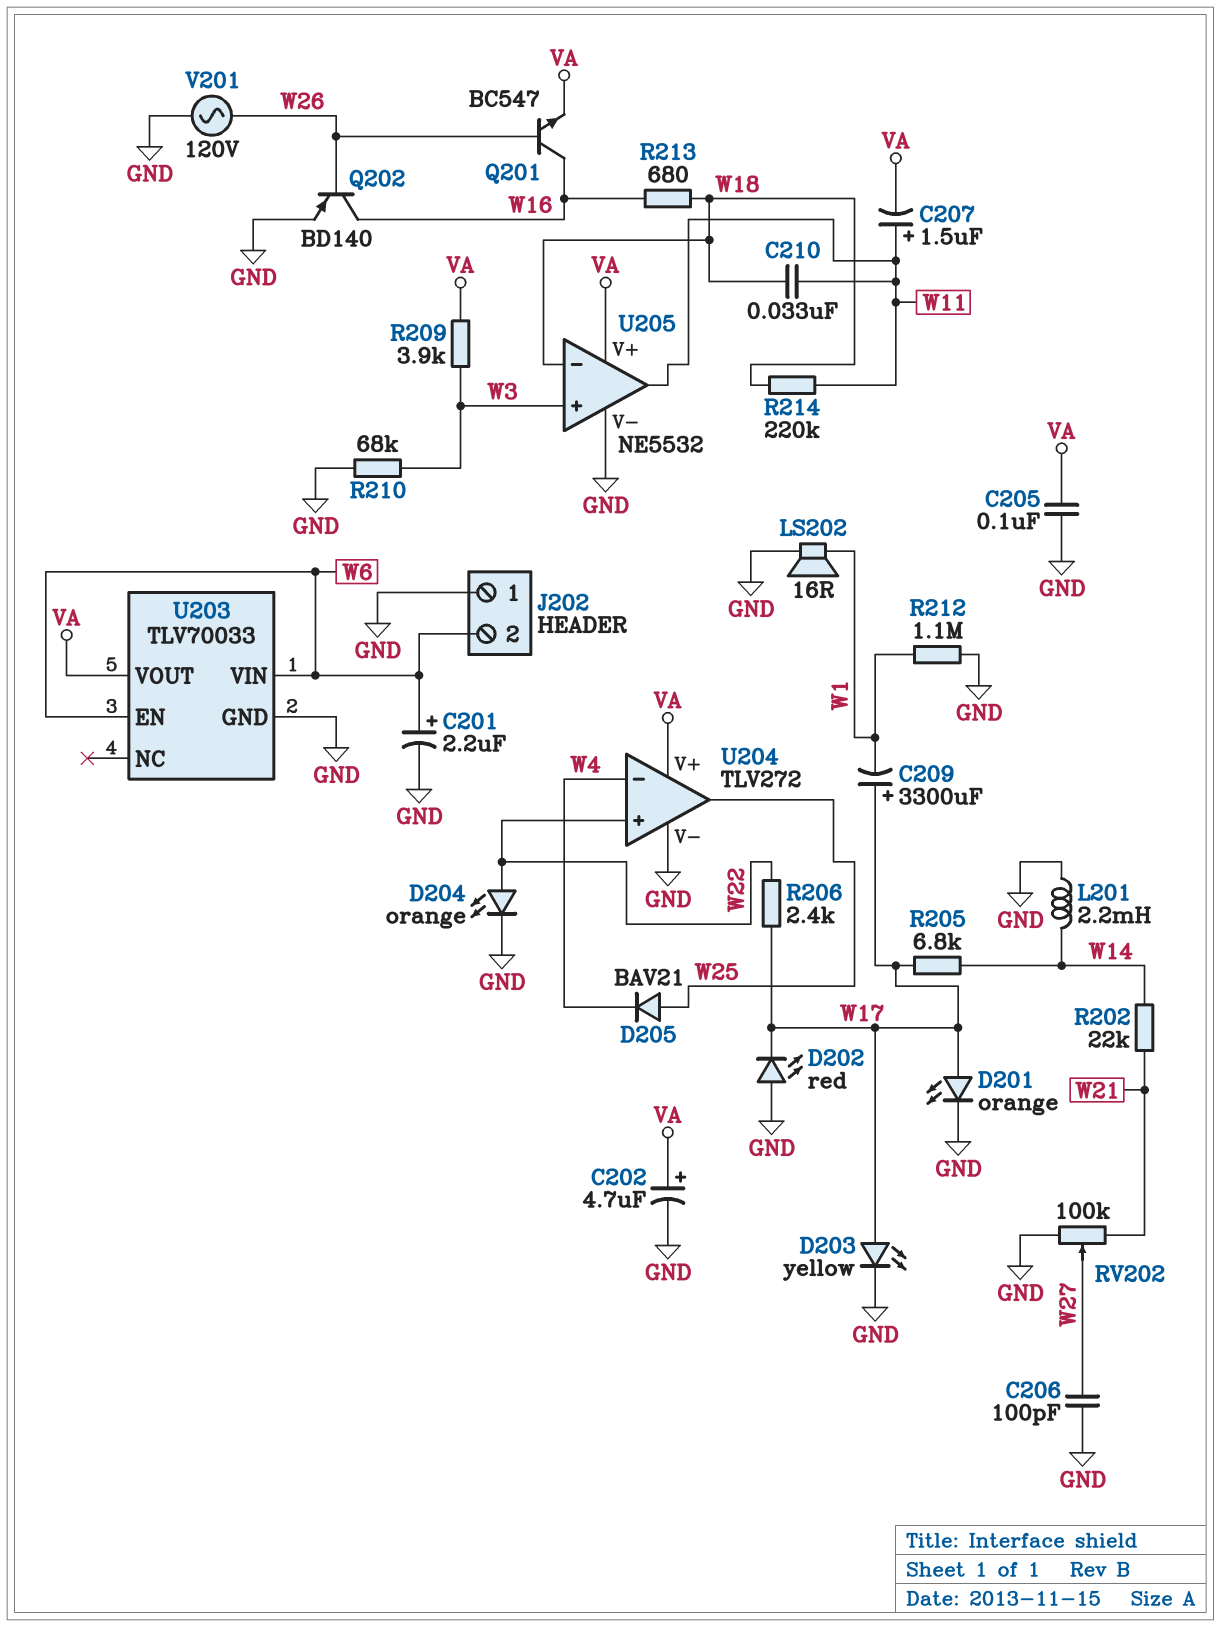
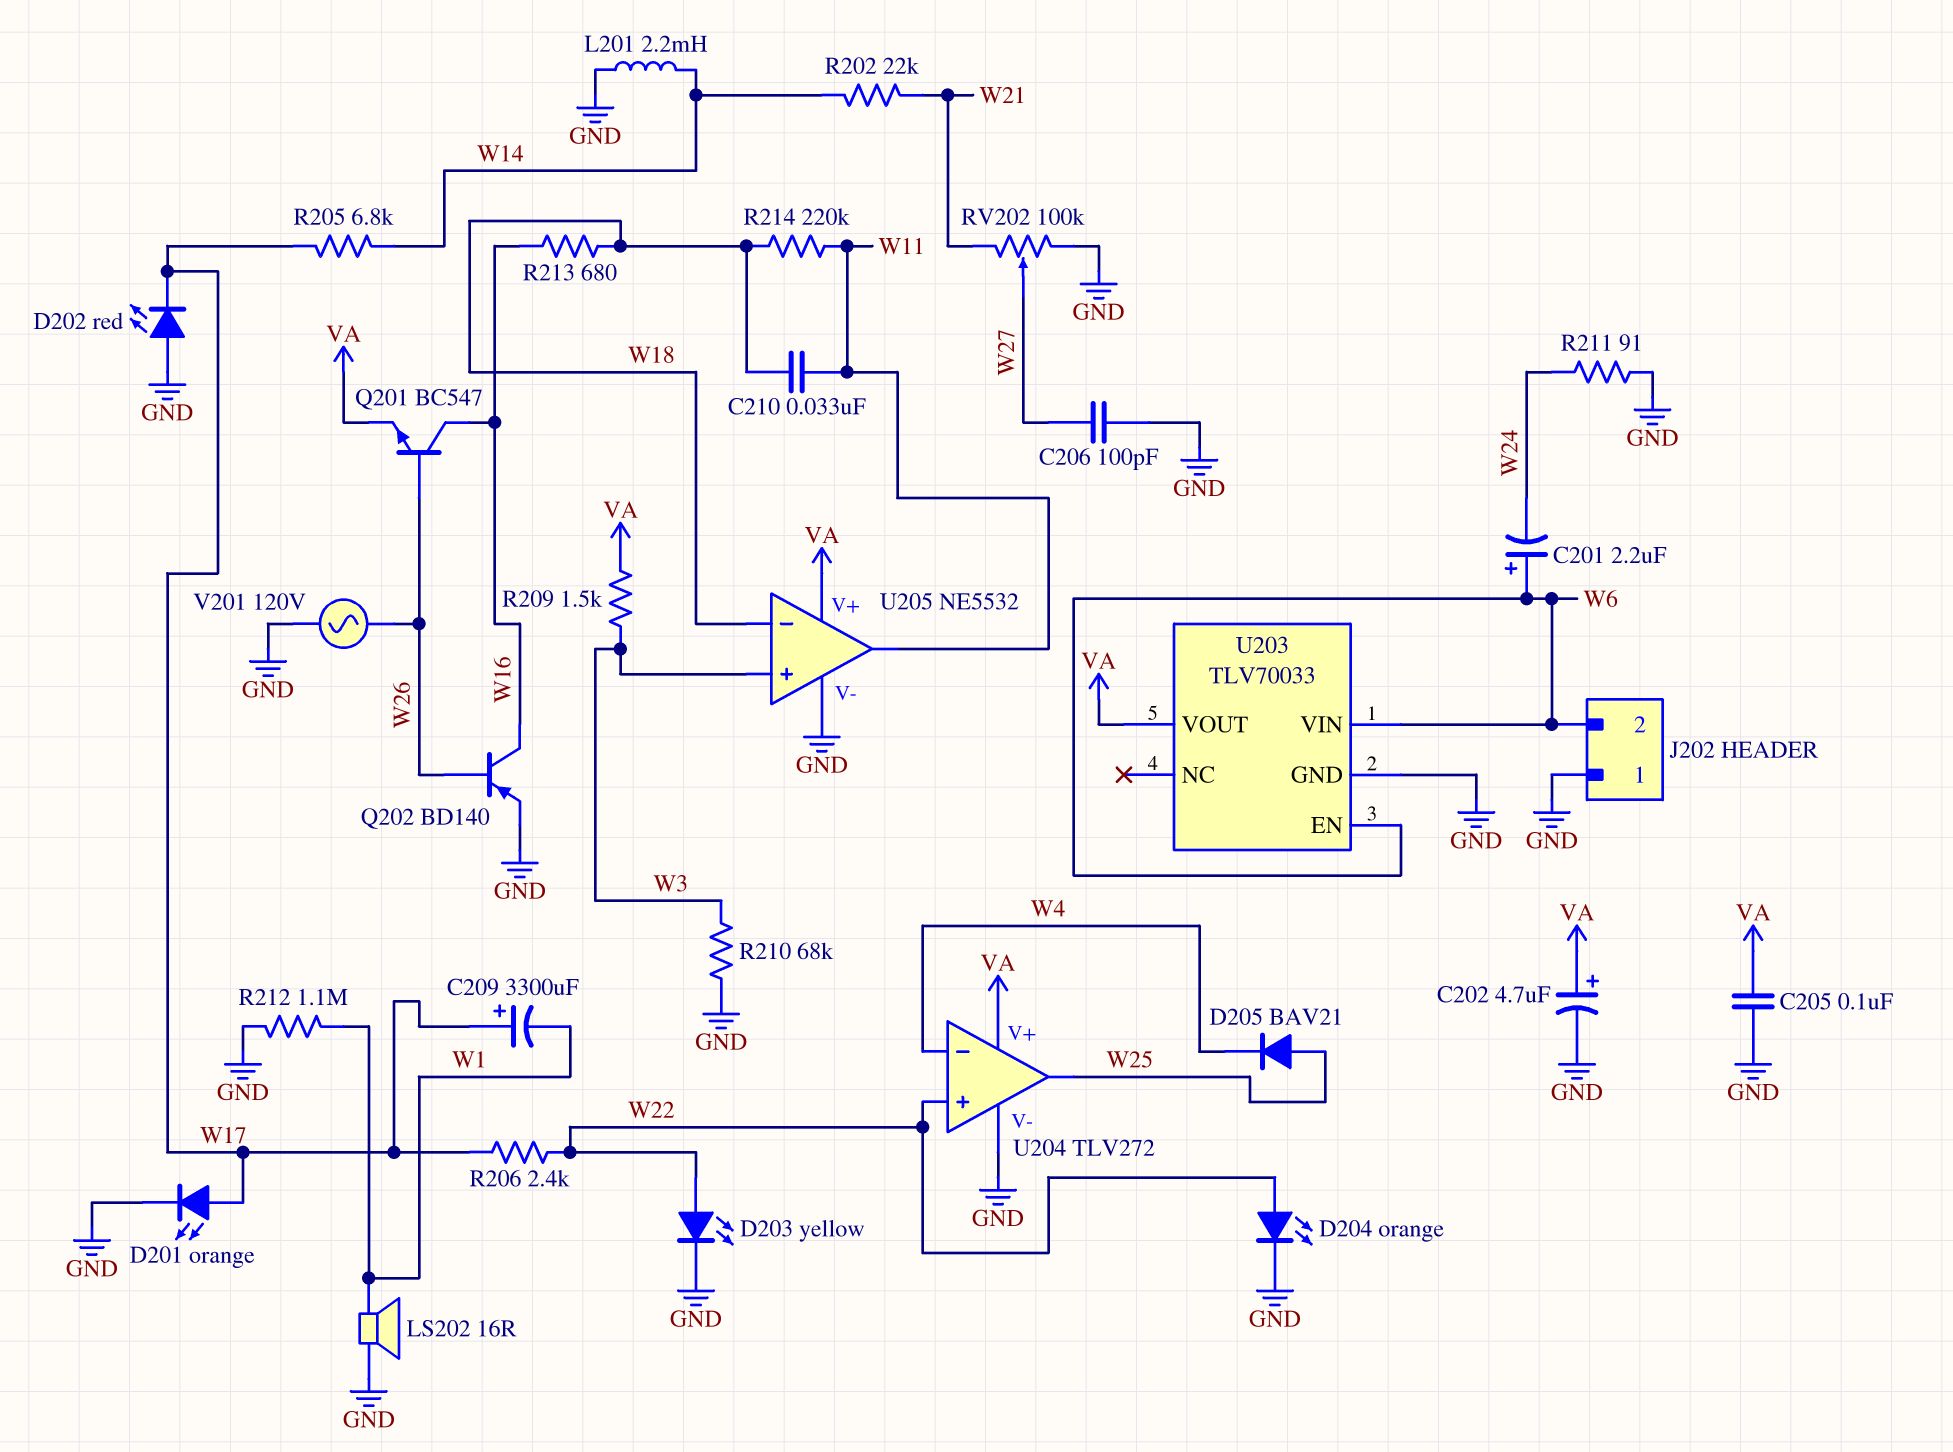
C201: 2.2uF (plus W6, minus GND) -> 2.2uF (plus W6, minus W24)
C207: 1.5uF (plus W11, minus VA) -> none
D203: LED yellow (A W17, K GND) -> LED yellow (A W22, K GND)
R209: 3.9k (VA, W3) -> 1.5k (VA, W3)
R211: none -> 91 (GND, W24)

